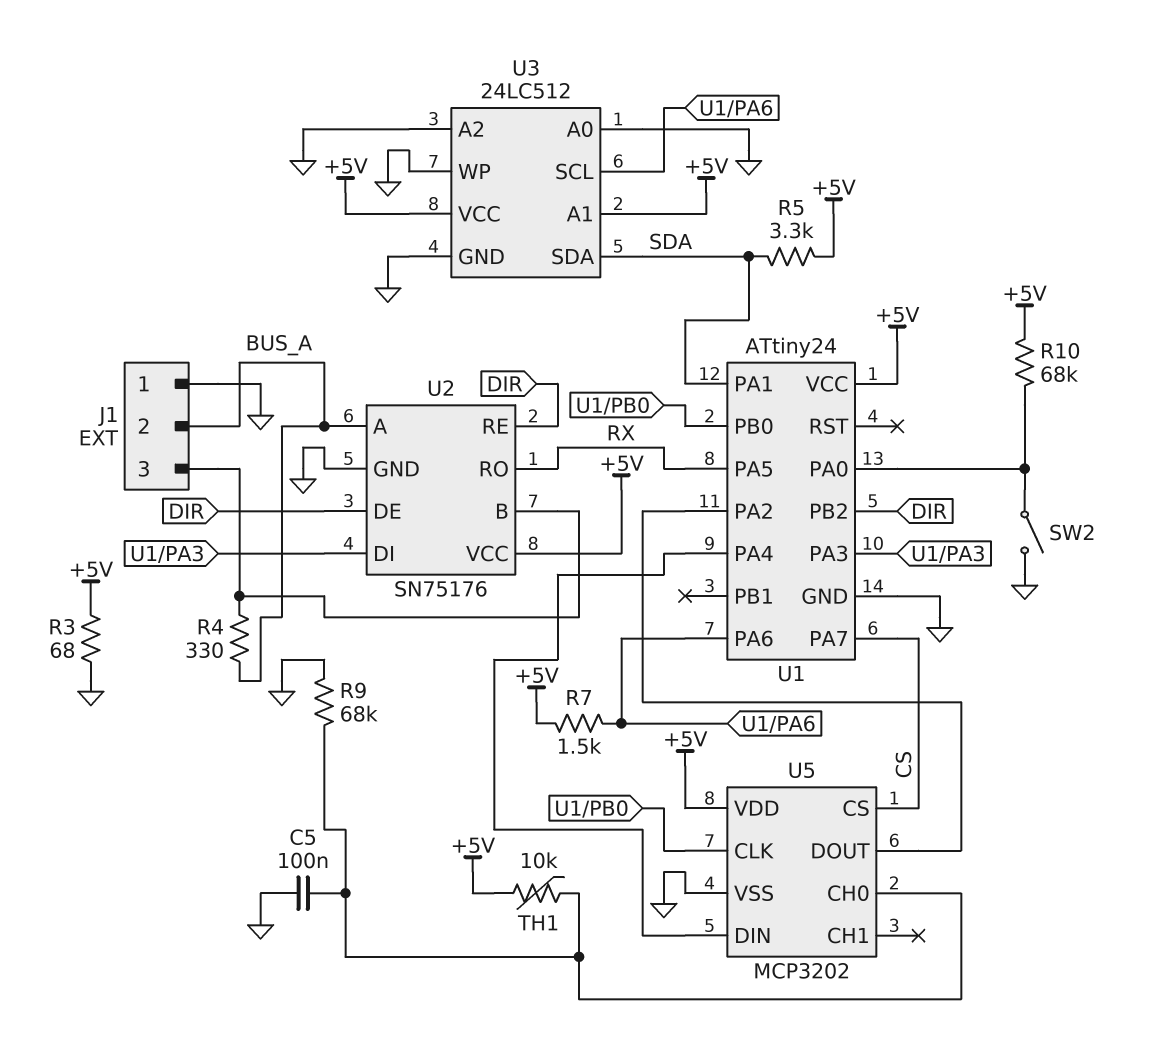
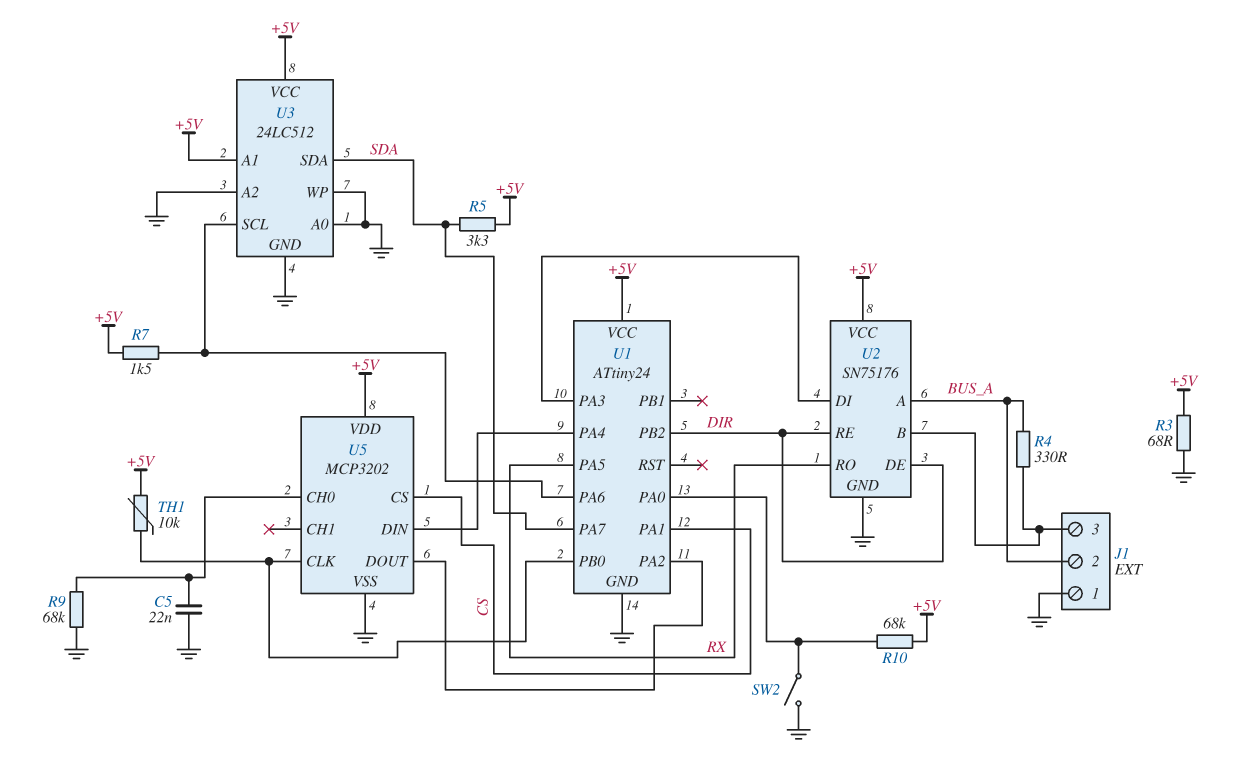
C5: 100nF (GND, U5/CH0) -> 22nF (GND, U5/CH0)
TH1: 10k (+5V, U5/CH0) -> 10k (+5V, U1/PB0)
U1 pin PA1: SDA -> CS
U1 pin PA7: CS -> SDA

